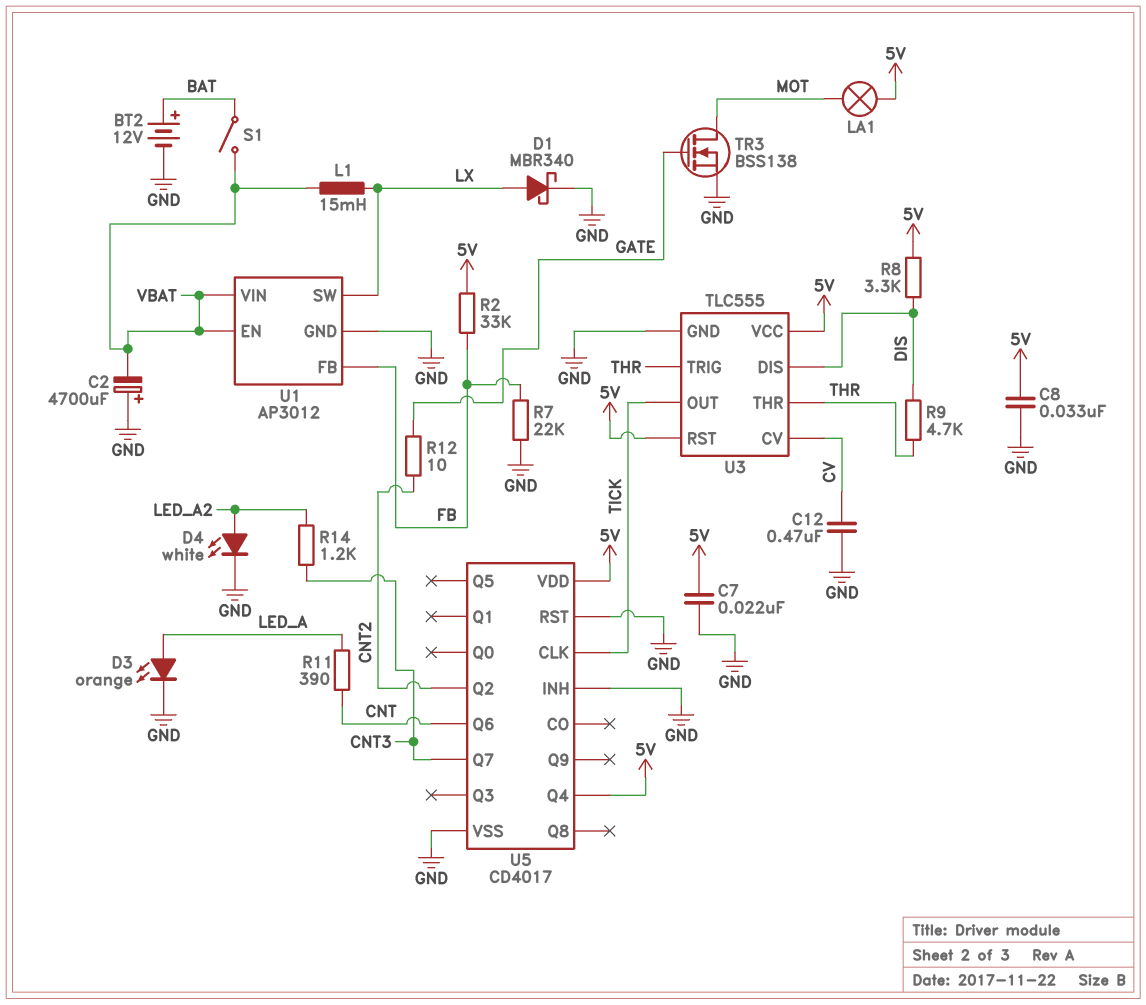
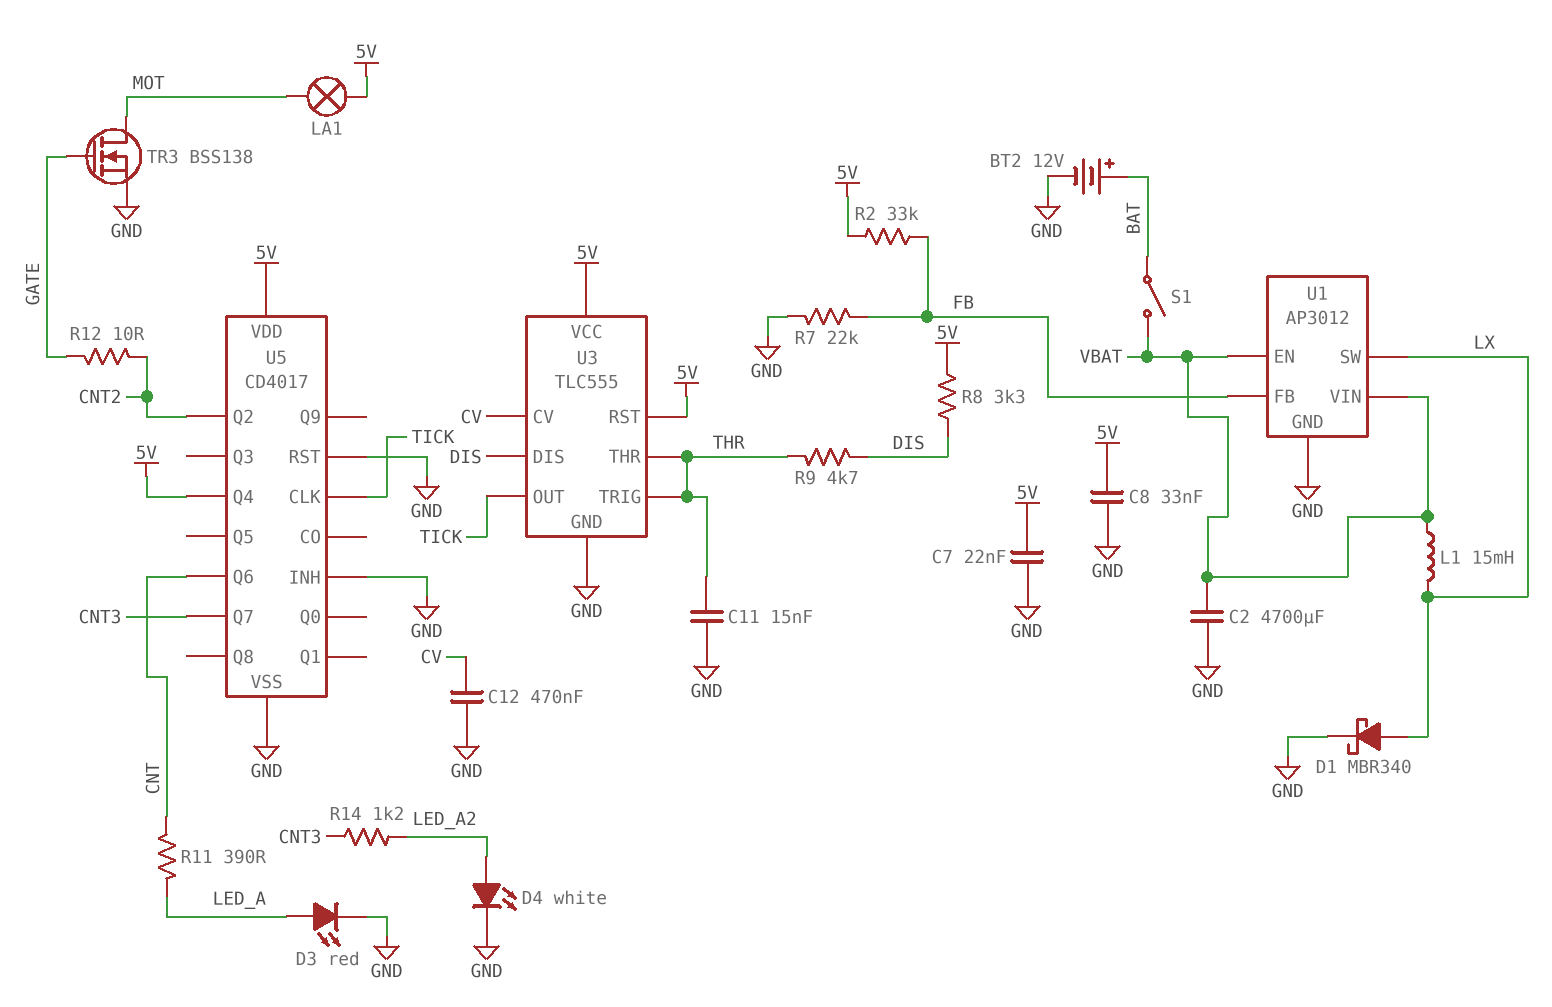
C2: 4700uF (plus GND, minus VBAT) -> 4700uF (GND, VBAT)
C11: none -> 15nF (GND, THR)
D3: LED orange (A LED_A, K GND) -> LED red (A LED_A, K GND)

